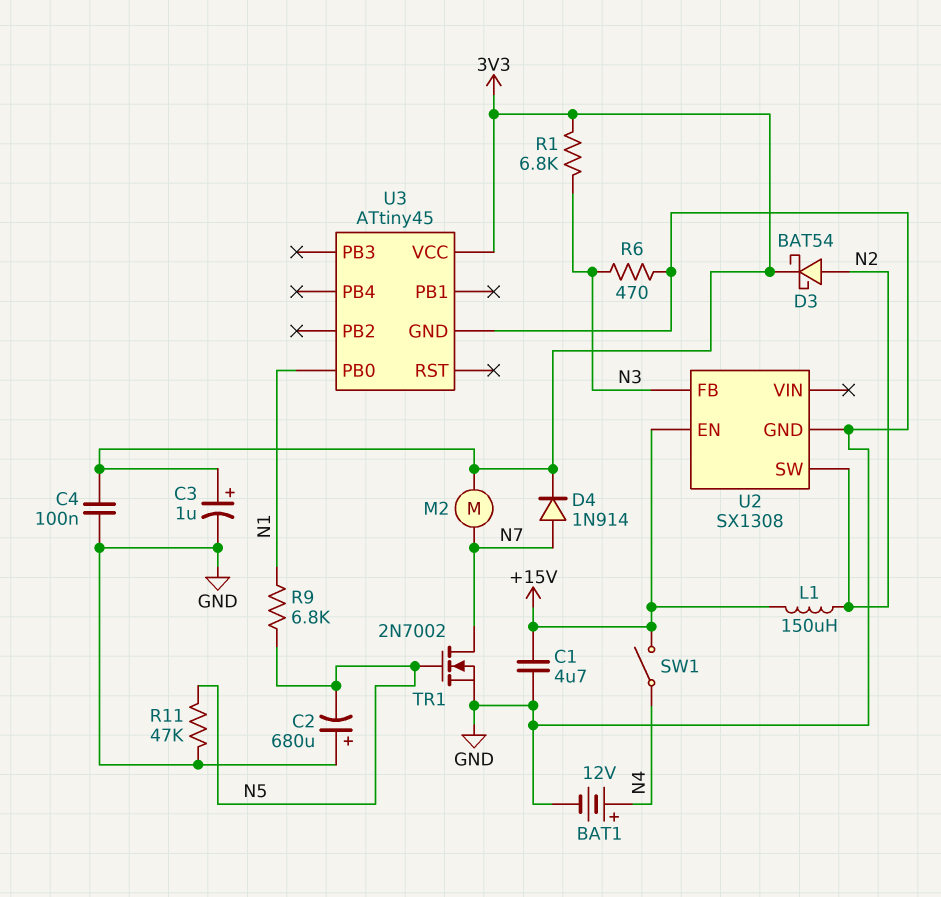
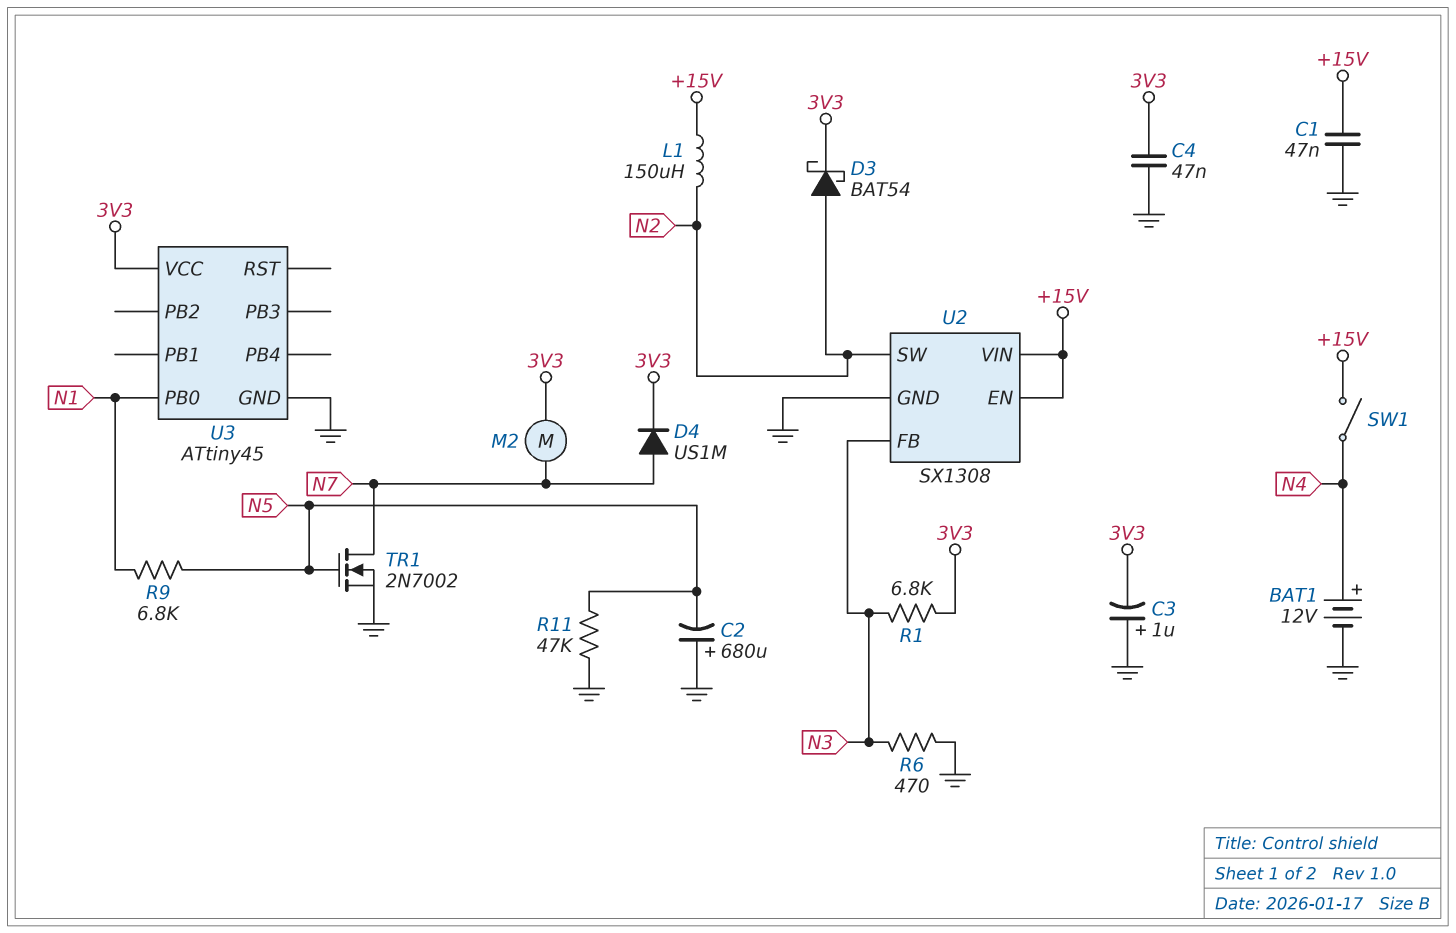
C1: 4.7uF (+15V, GND) -> 47nF (+15V, GND)
C3: 1uF (plus 3V3, minus GND) -> 1uF (plus GND, minus 3V3)
C4: 100nF (3V3, GND) -> 47nF (3V3, GND)
D4: diode 1N914 (A N7, K 3V3) -> diode US1M (A N7, K 3V3)
U2 pin VIN: none -> +15V

